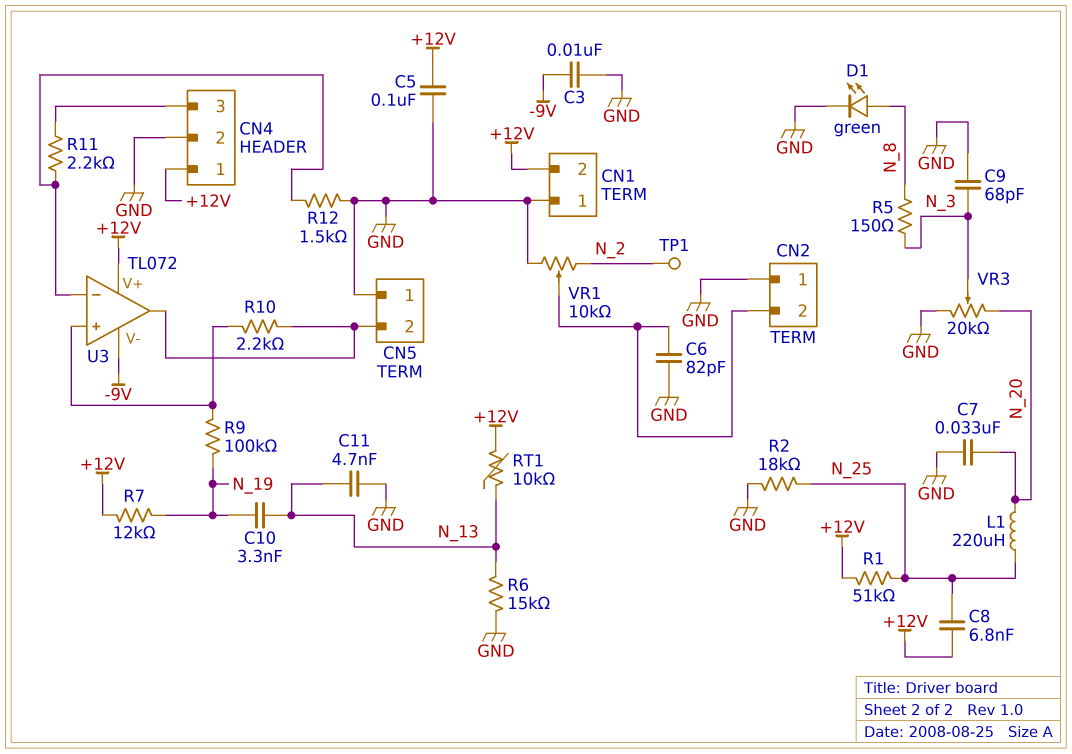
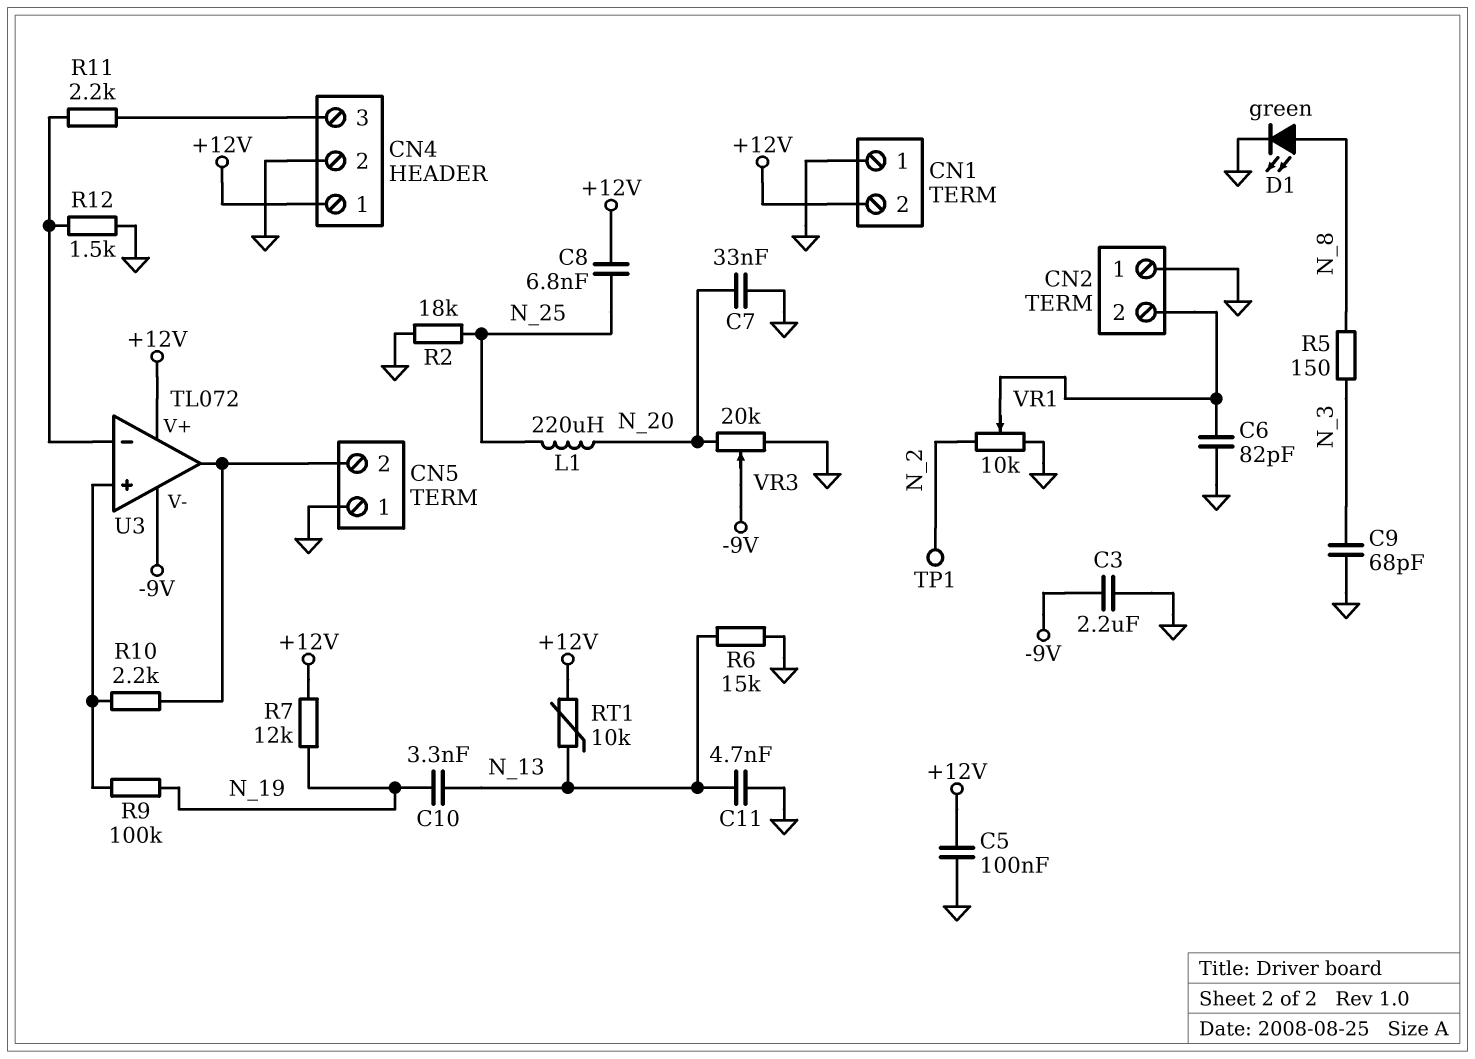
C3: 10nF (-9V, GND) -> 2.2uF (-9V, GND)
R1: 51k (+12V, N_25) -> none
VR3: 20k (GND, N_20, wiper N_3) -> 20k (GND, N_20, wiper -9V)

